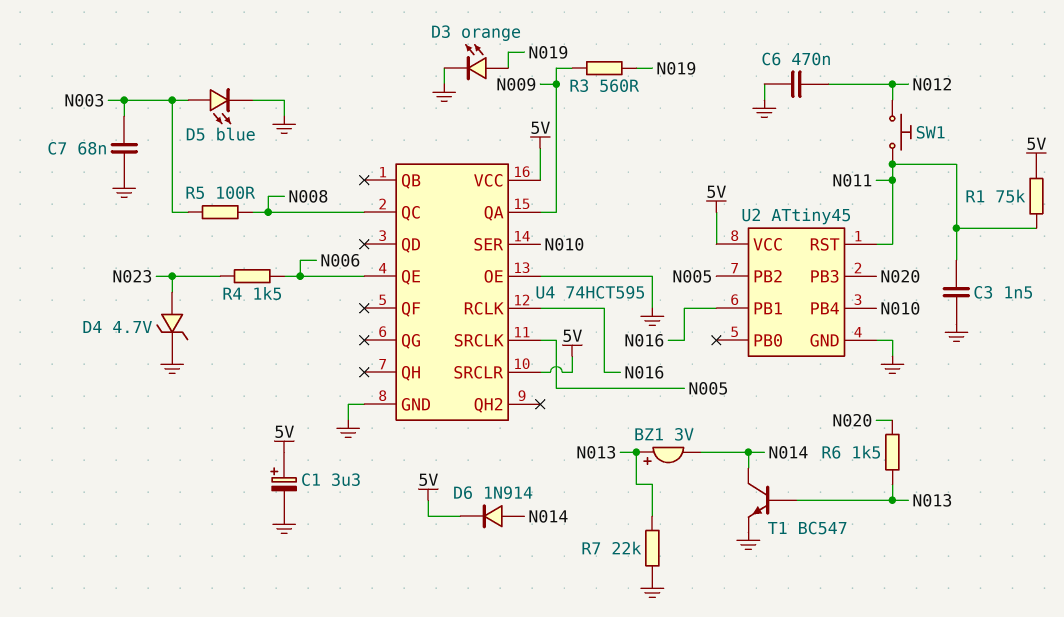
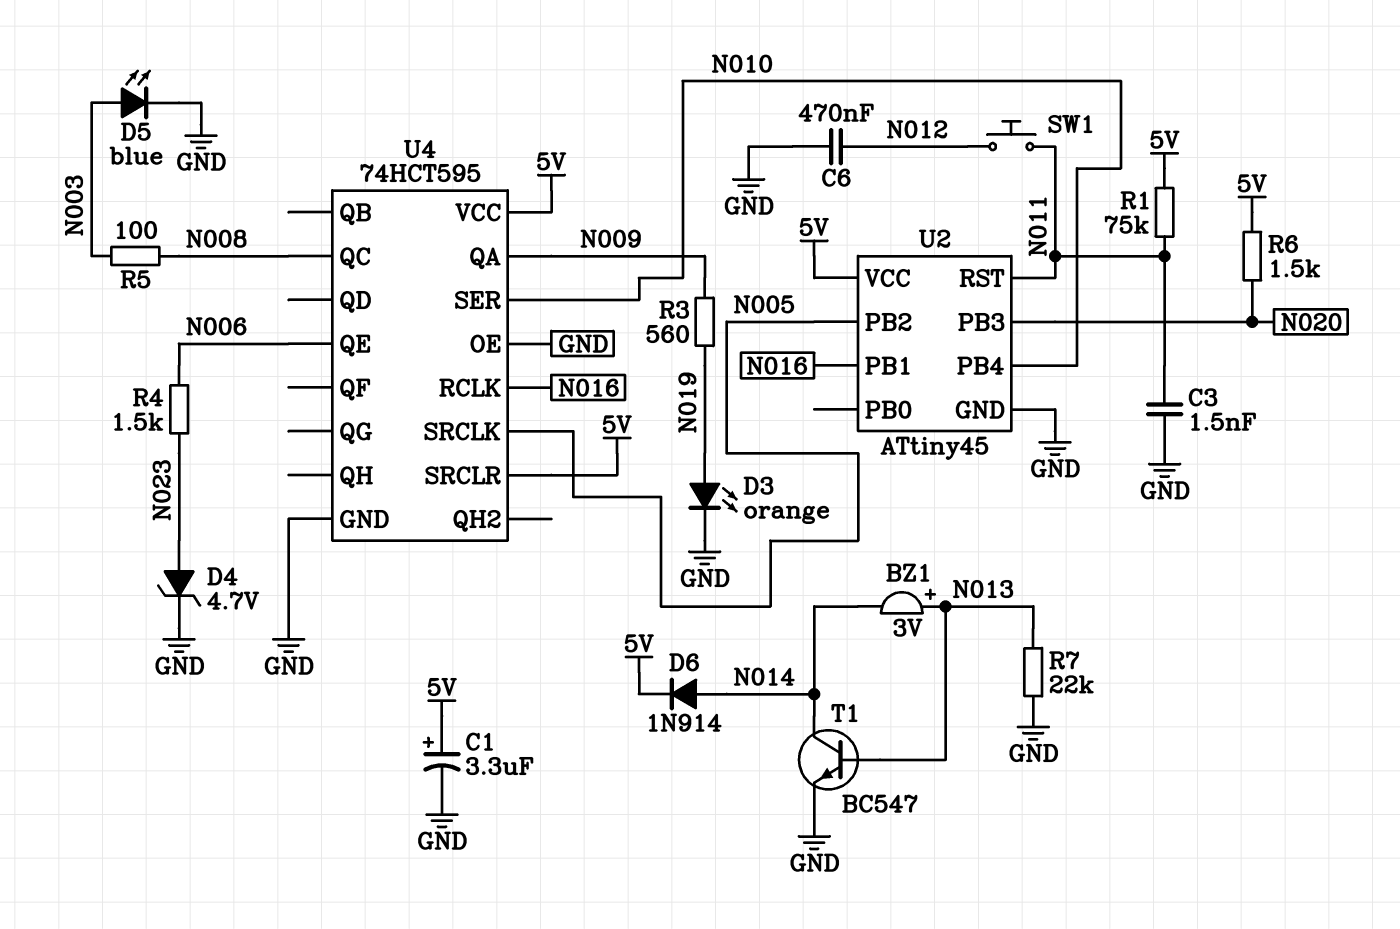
C7: 68nF (GND, N003) -> none
R6: 1.5k (N013, N020) -> 1.5k (5V, N020)

